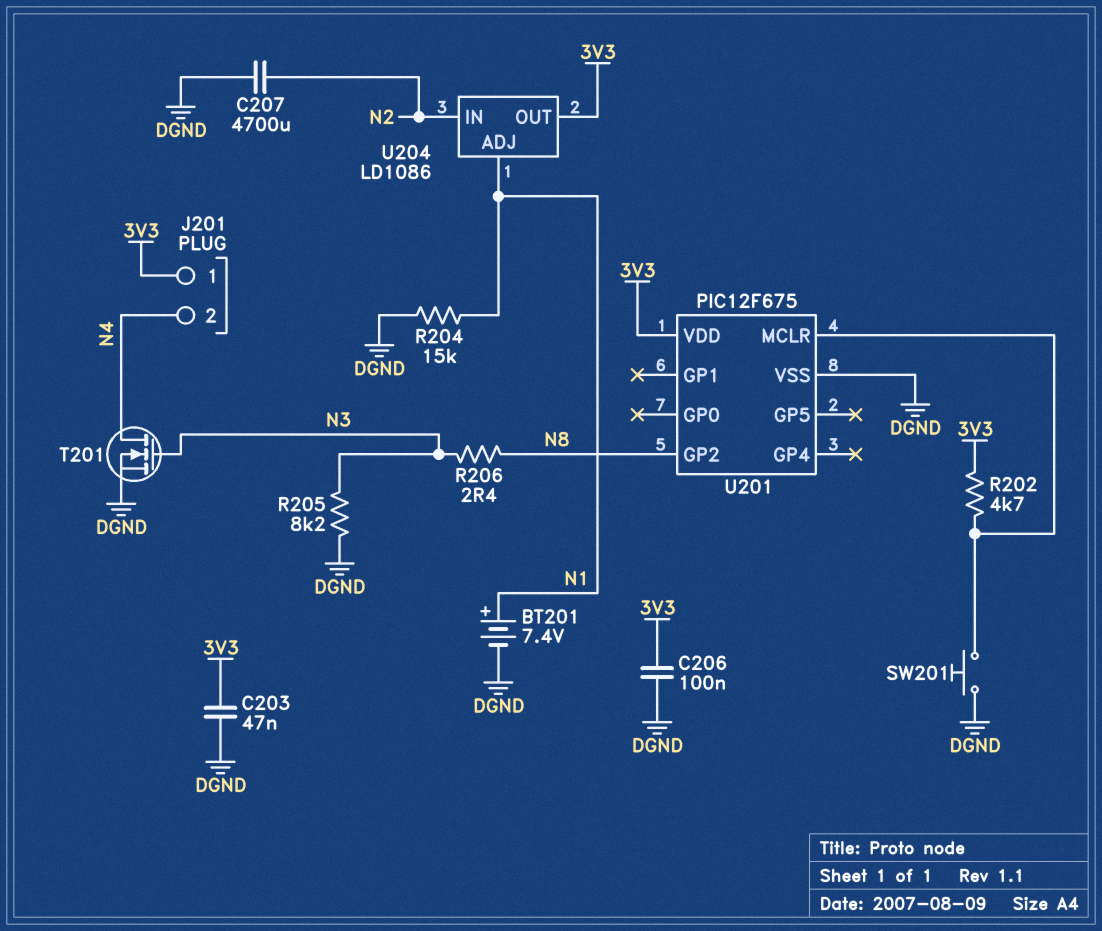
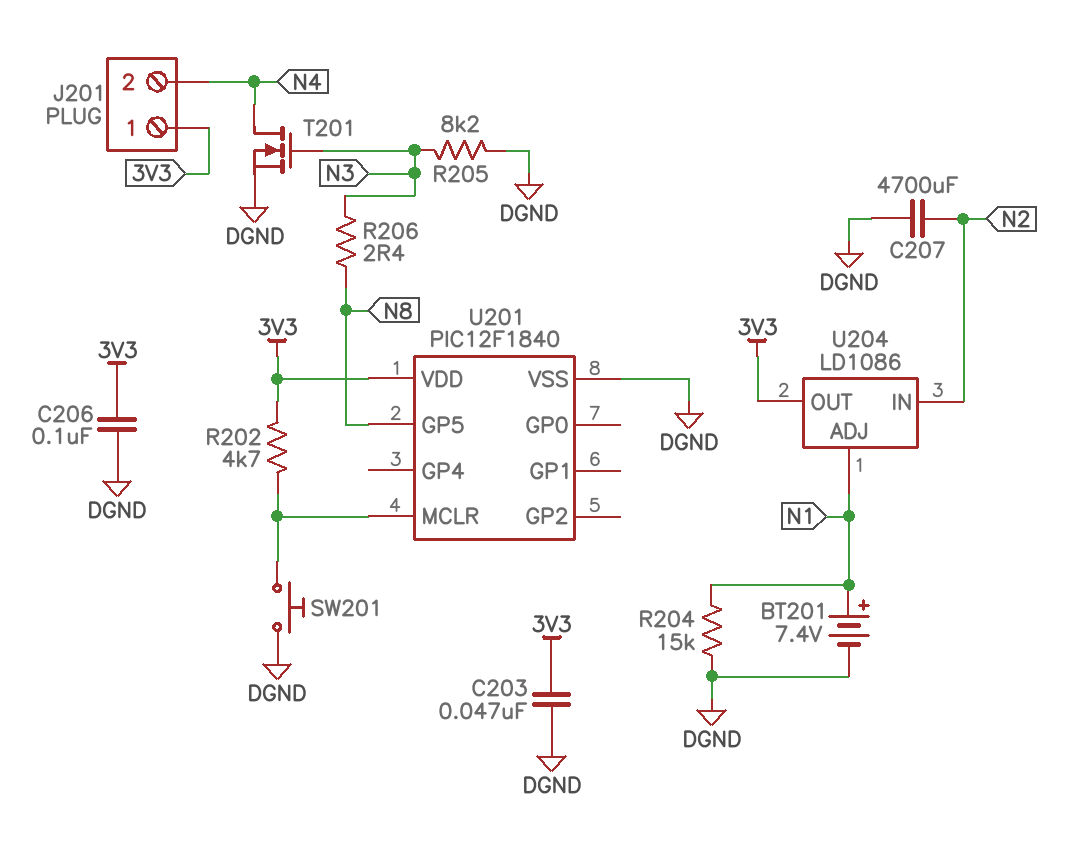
U201: PIC12F675 -> PIC12F1840
U201 pin GP2: N8 -> none
U201 pin GP5: none -> N8

